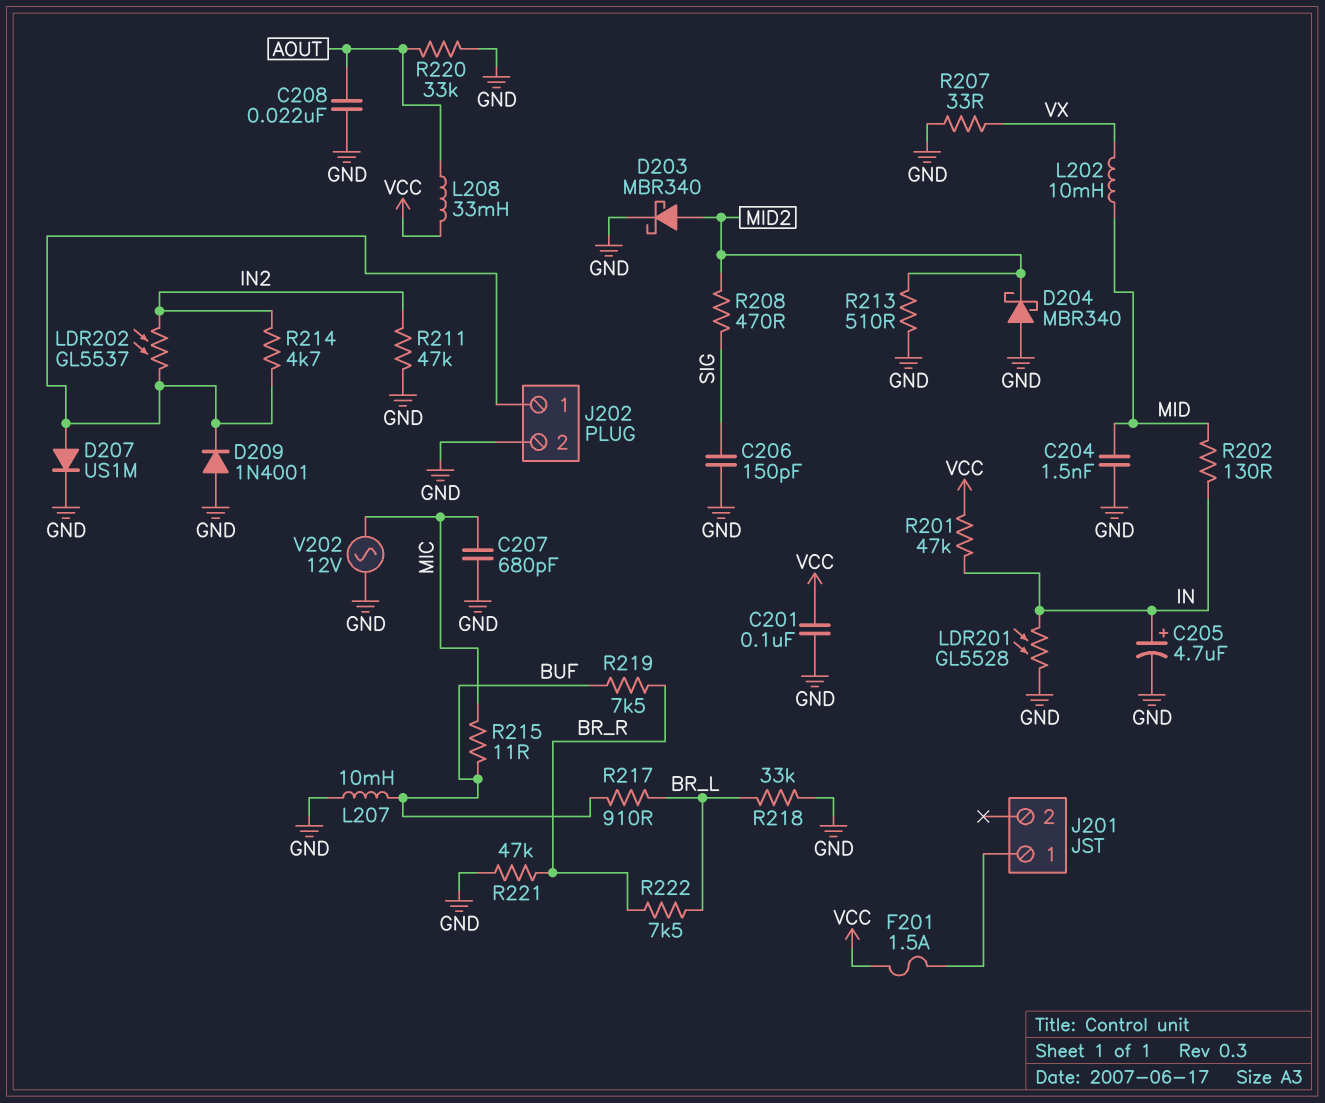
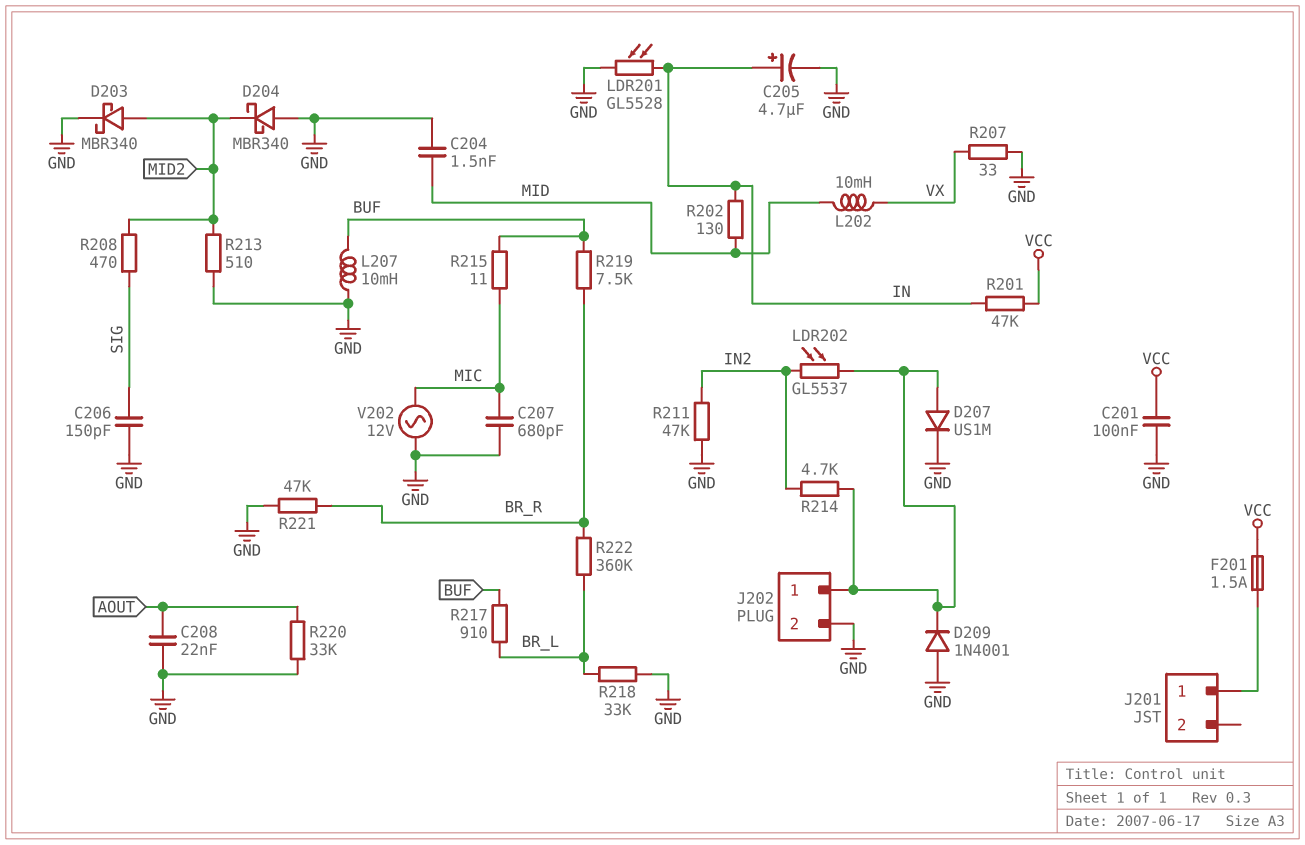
L208: 33mH (AOUT, VCC) -> none
R222: 7.5k (BR_L, BR_R) -> 360k (BR_L, BR_R)

